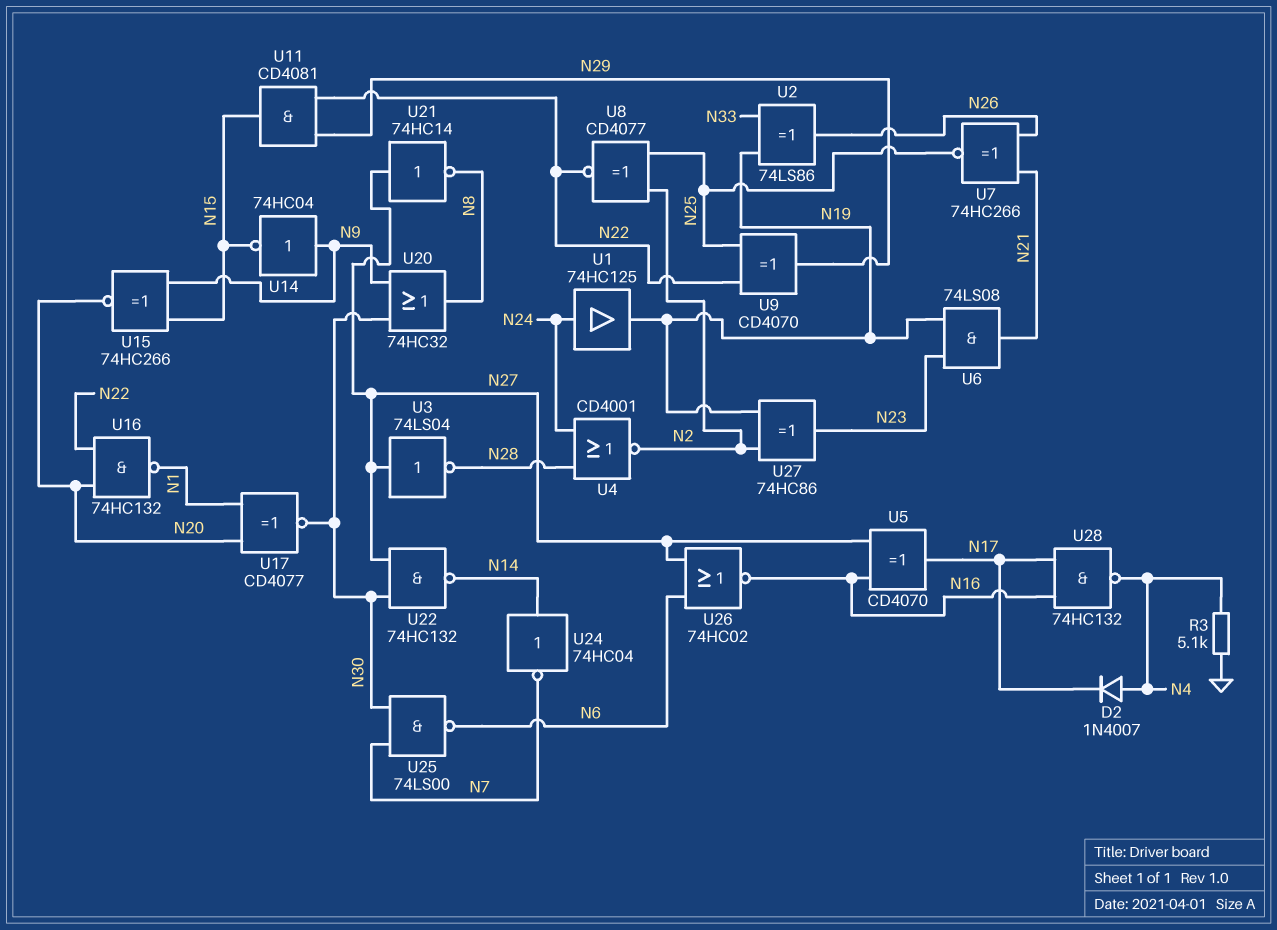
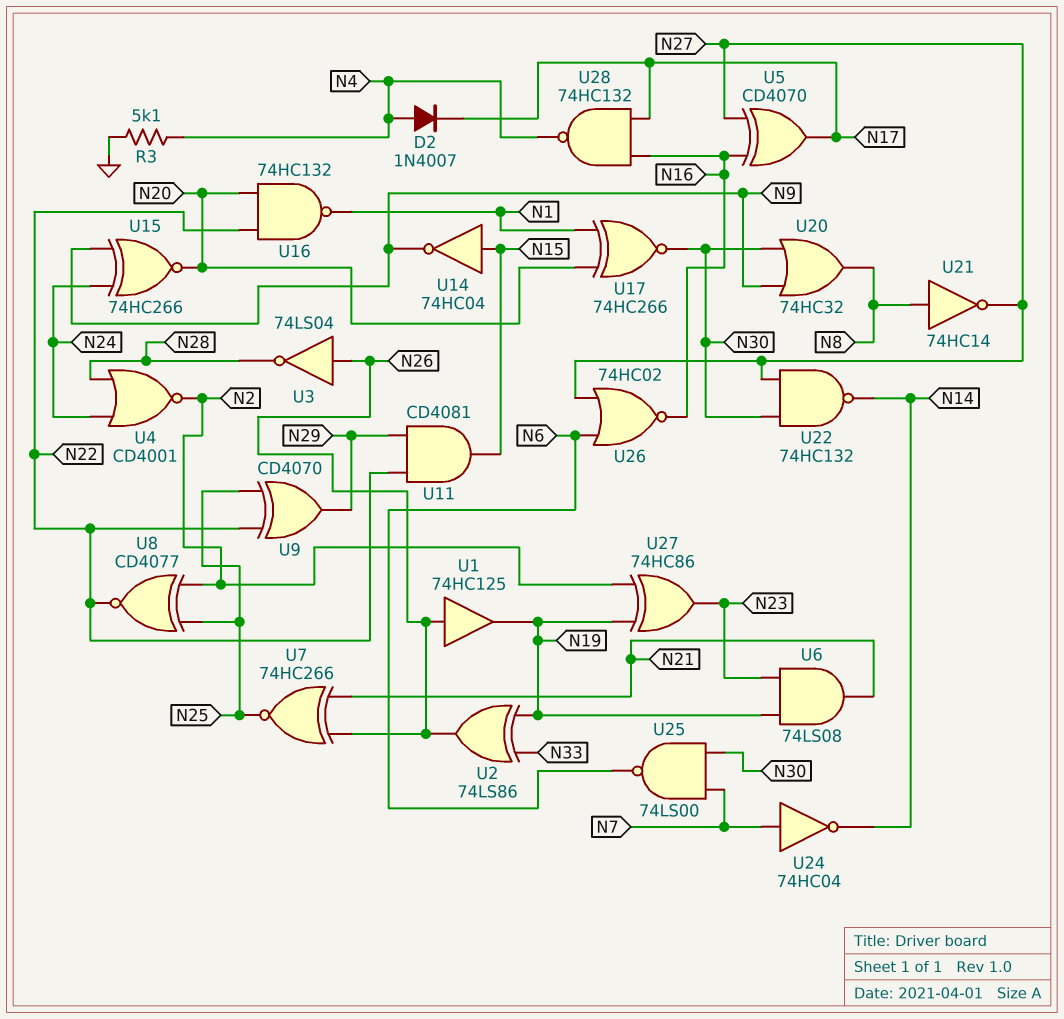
U1: buffer 74HC125 (in N24, out N19) -> buffer 74HC125 (in N26, out N19)
U3: NOT 74LS04 (in N27, out N28) -> NOT 74LS04 (in N26, out N28)
U14: NOT 74HC04 (in N9, out N15) -> NOT 74HC04 (in N15, out N9)
U15: XNOR 74HC266 (in N9, in N15, out N20) -> XNOR 74HC266 (in N9, in N24, out N20)
U17: XNOR CD4077 (in N1, in N20, out N30) -> XNOR 74HC266 (in N1, in N20, out N30)
U21: NOT 74HC14 (in N27, out N8) -> NOT 74HC14 (in N8, out N27)
U24: NOT 74HC04 (in N14, out N7) -> NOT 74HC04 (in N7, out N14)

